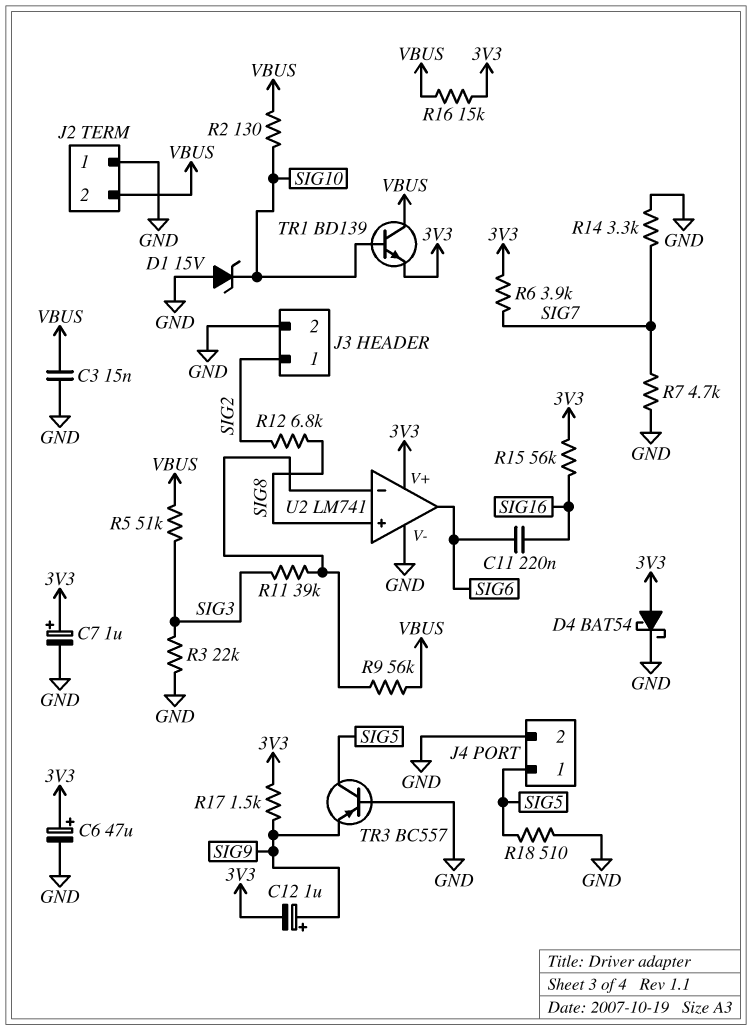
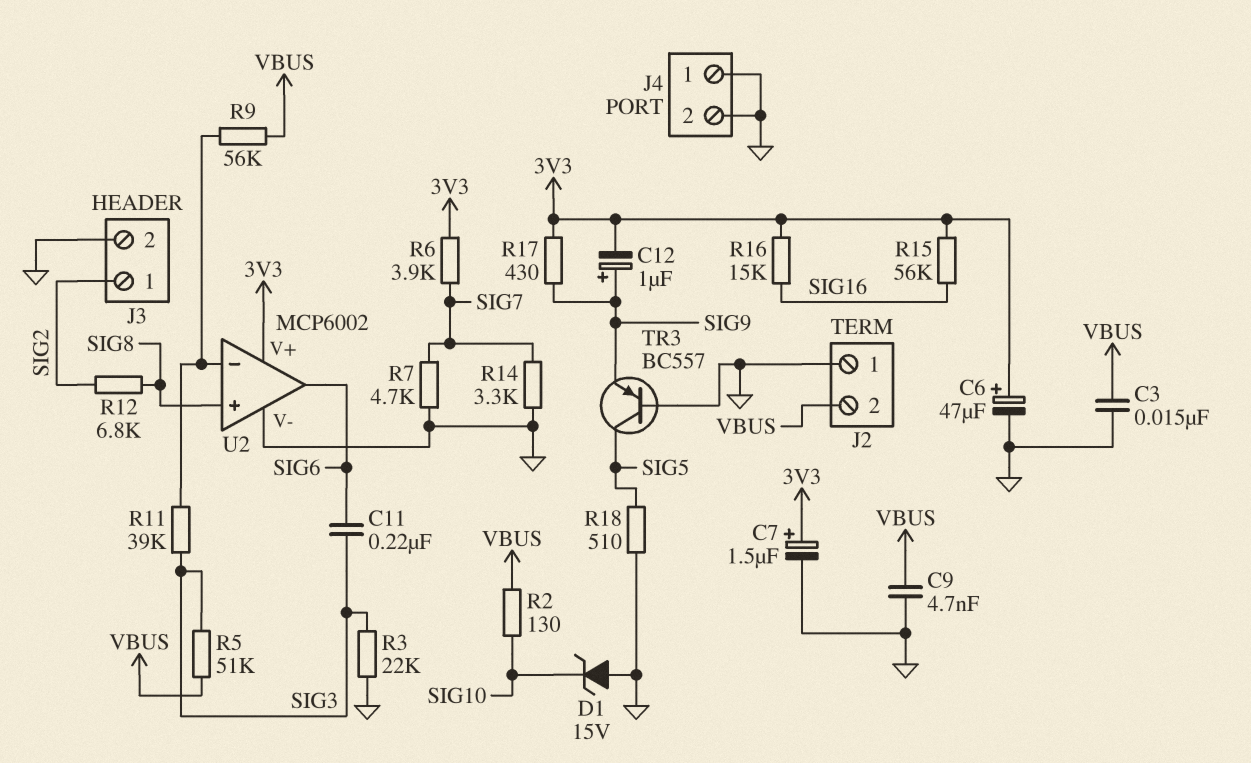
C7: 1uF (plus 3V3, minus GND) -> 1.5uF (plus 3V3, minus GND)
C9: none -> 4.7nF (GND, VBUS)
C11: 220nF (SIG6, SIG16) -> 220nF (SIG3, SIG6)
D4: schottky BAT54 (A 3V3, K GND) -> none
J4 pin 1: SIG5 -> GND
R16: 15k (3V3, VBUS) -> 15k (3V3, SIG16)
R17: 1.5k (3V3, SIG9) -> 430 (3V3, SIG9)
TR1: NPN BD139 (B SIG10, C VBUS, E 3V3) -> none
U2: LM741 -> MCP6002

